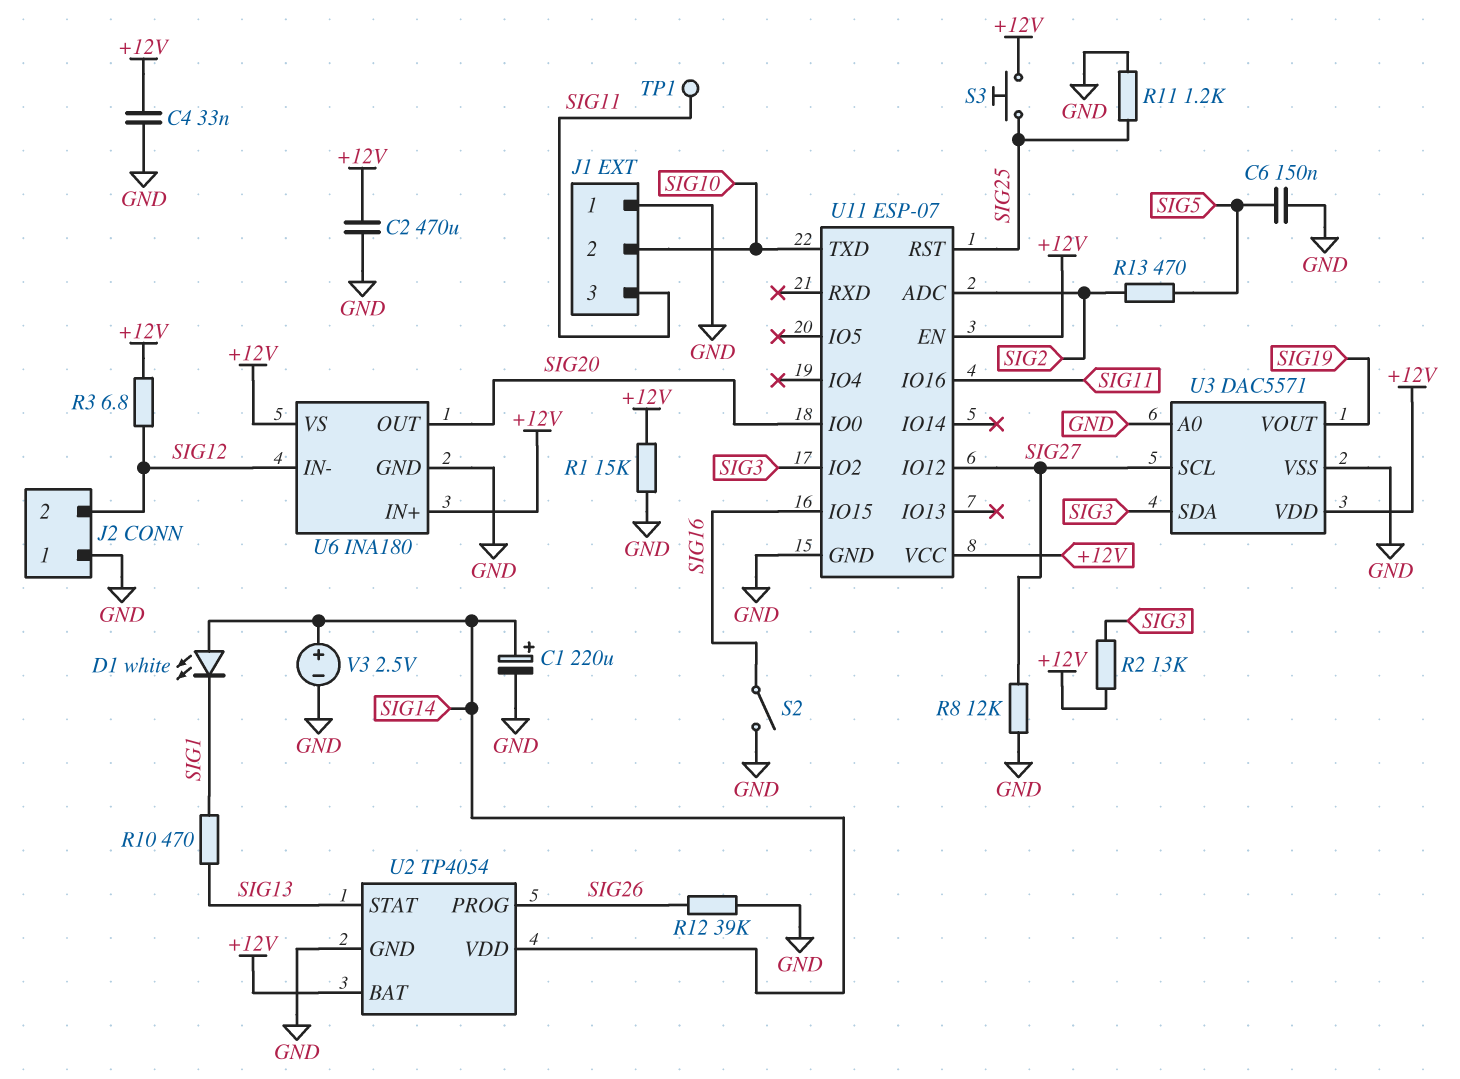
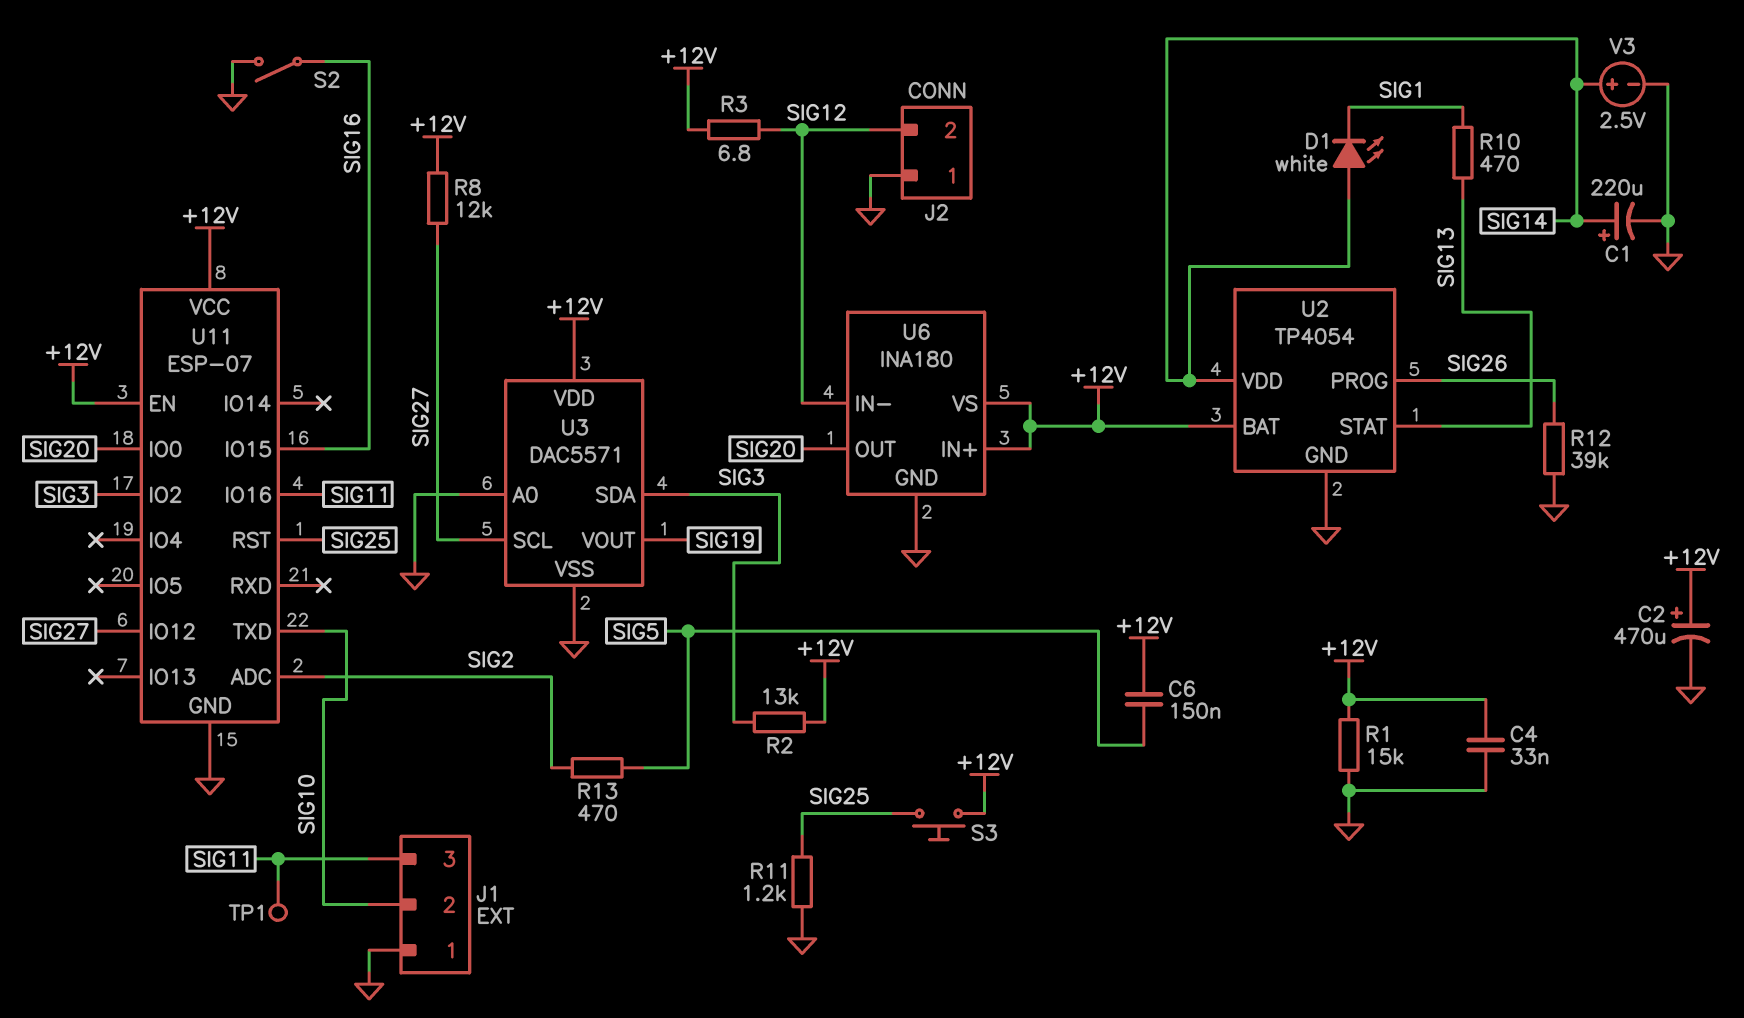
C2: 470uF (+12V, GND) -> 470uF (plus +12V, minus GND)
C6: 150nF (GND, SIG5) -> 150nF (+12V, SIG5)
R8: 12k (GND, SIG27) -> 12k (+12V, SIG27)

